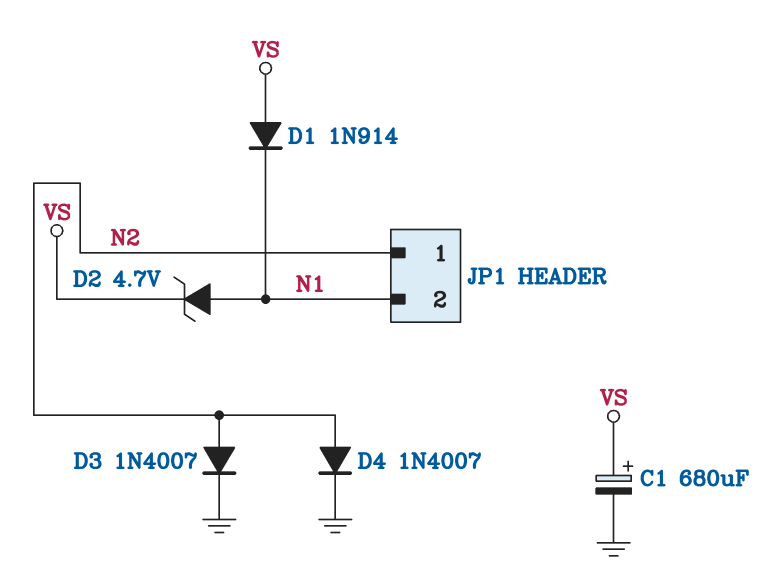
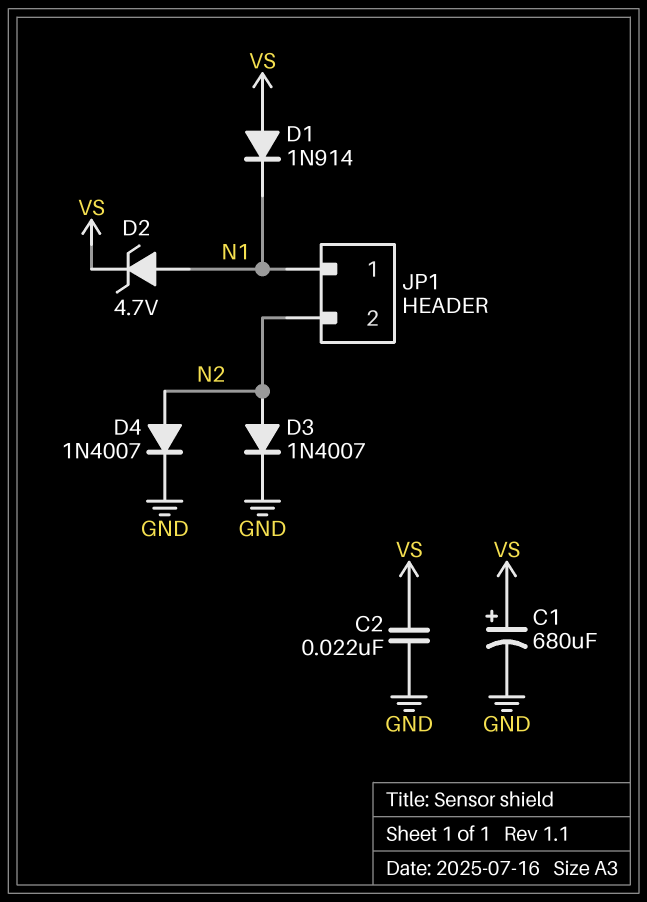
C2: none -> 22nF (GND, VS)
JP1 pin 1: N2 -> N1
JP1 pin 2: N1 -> N2

